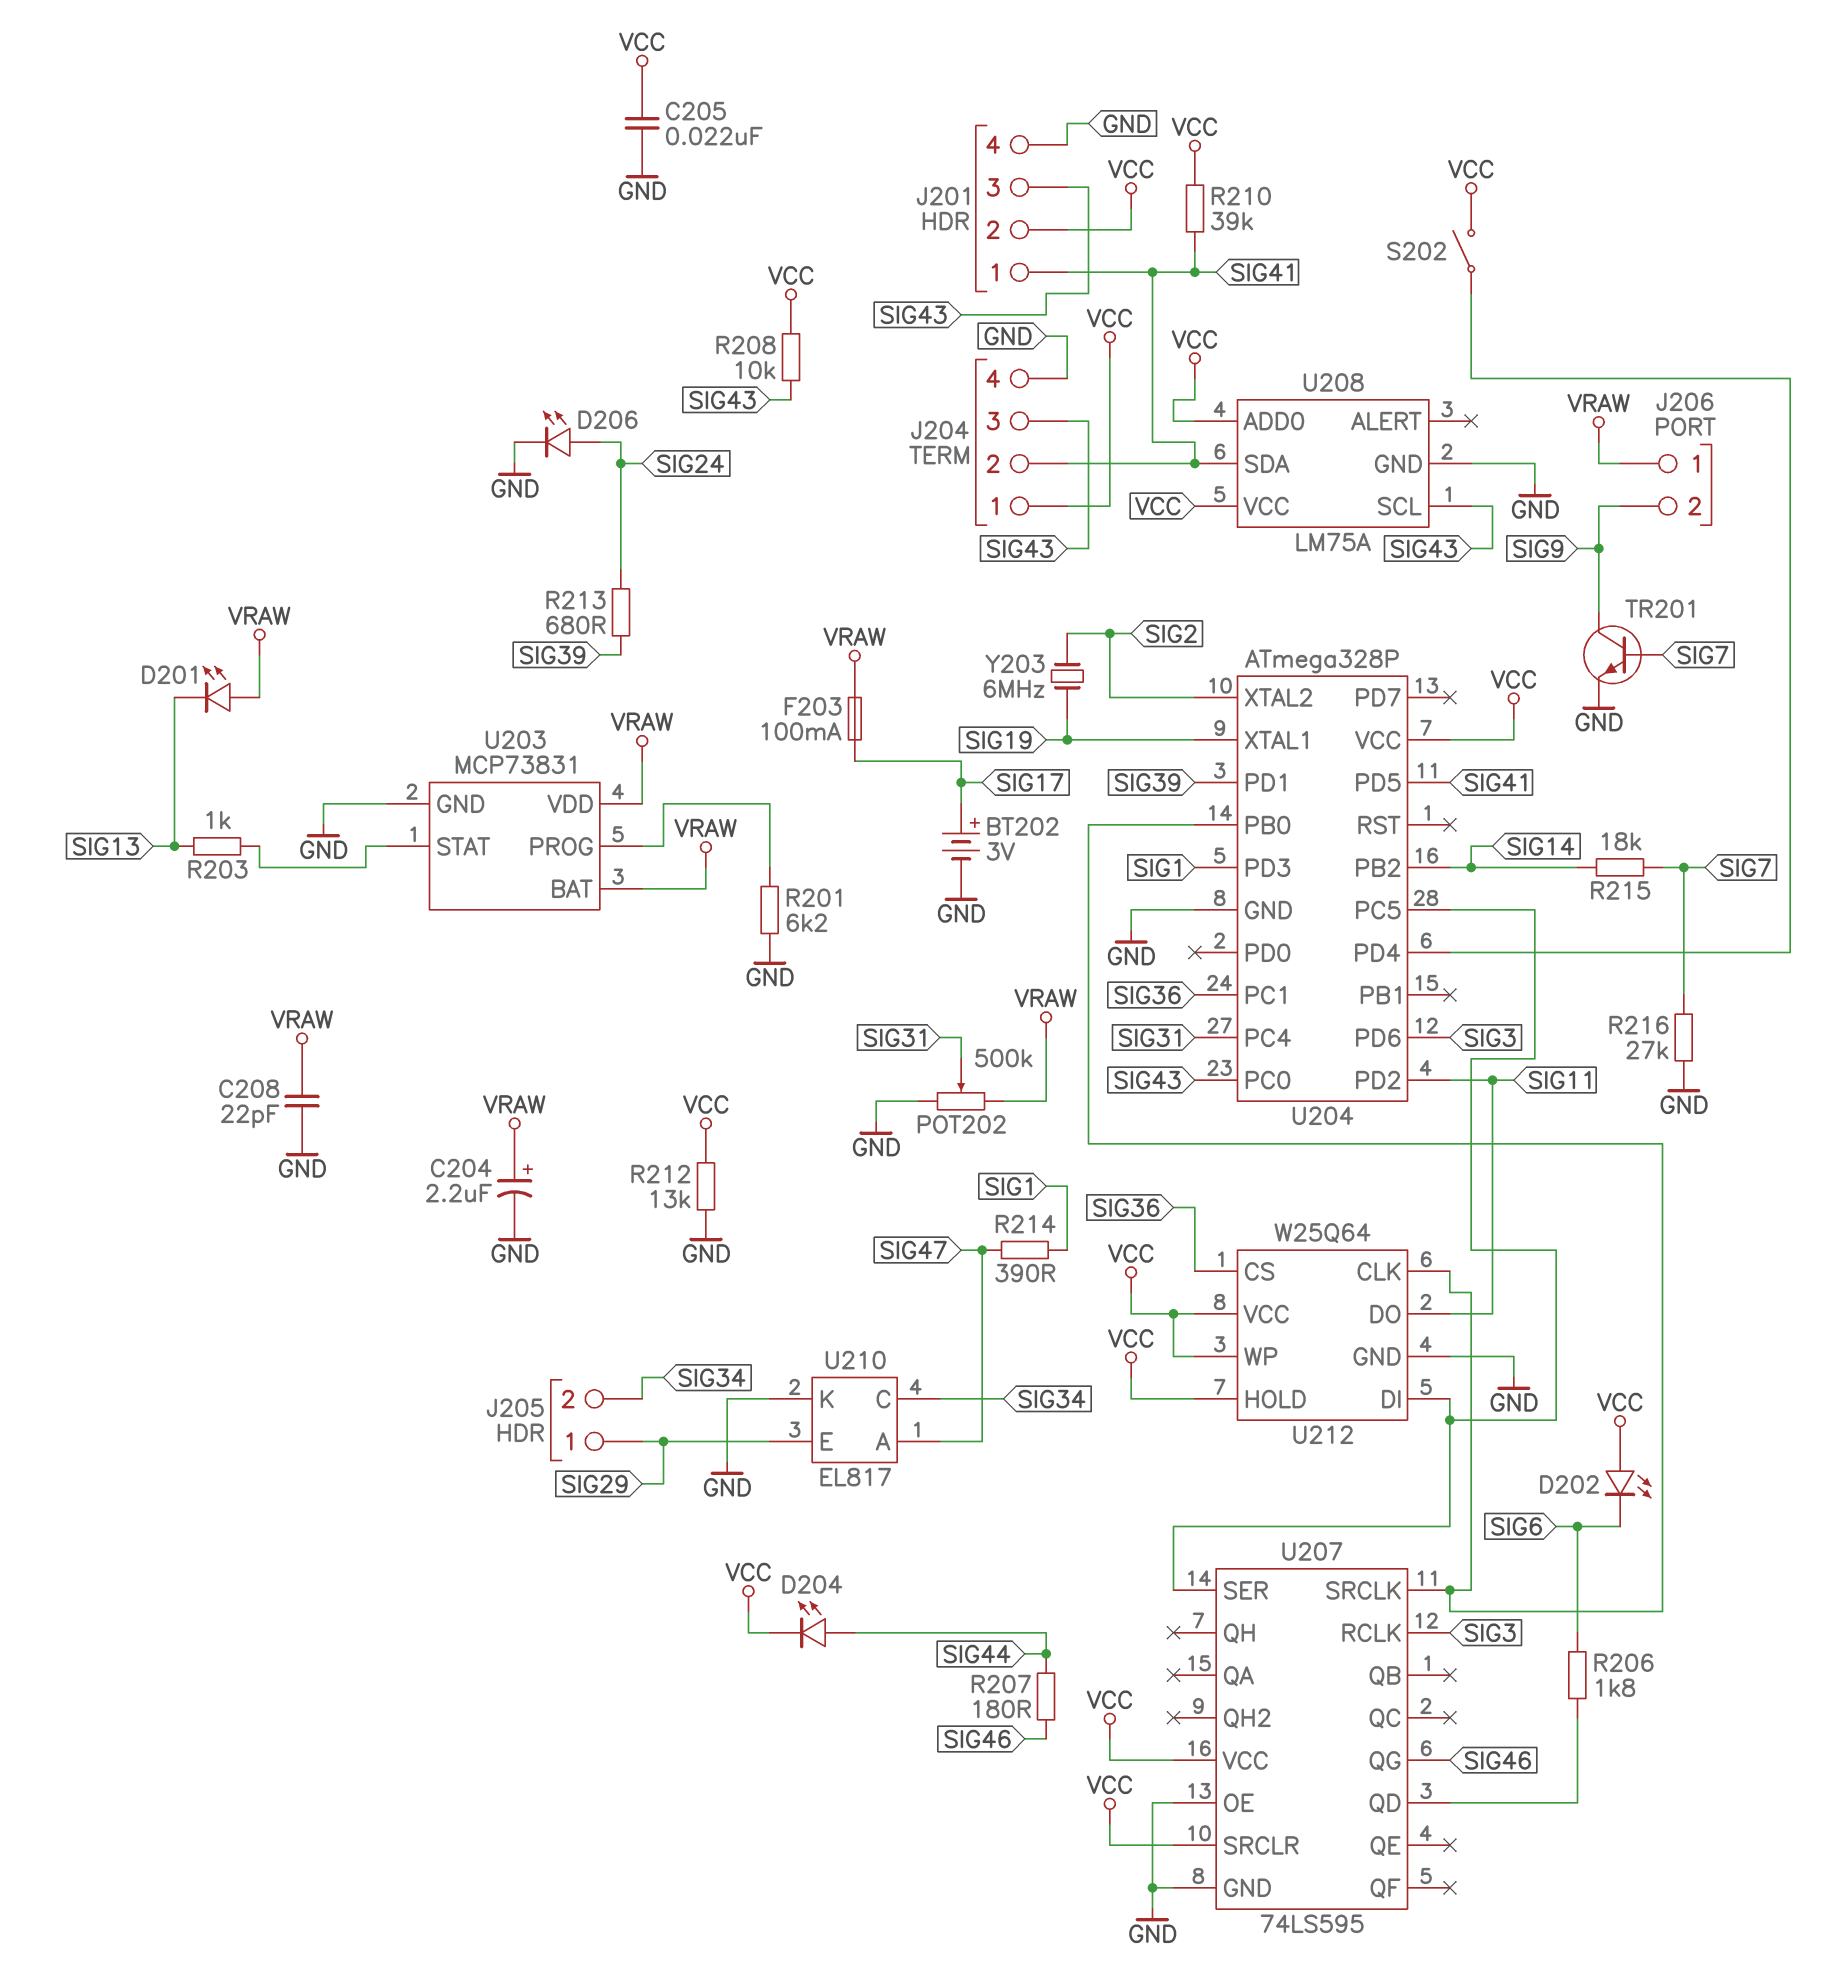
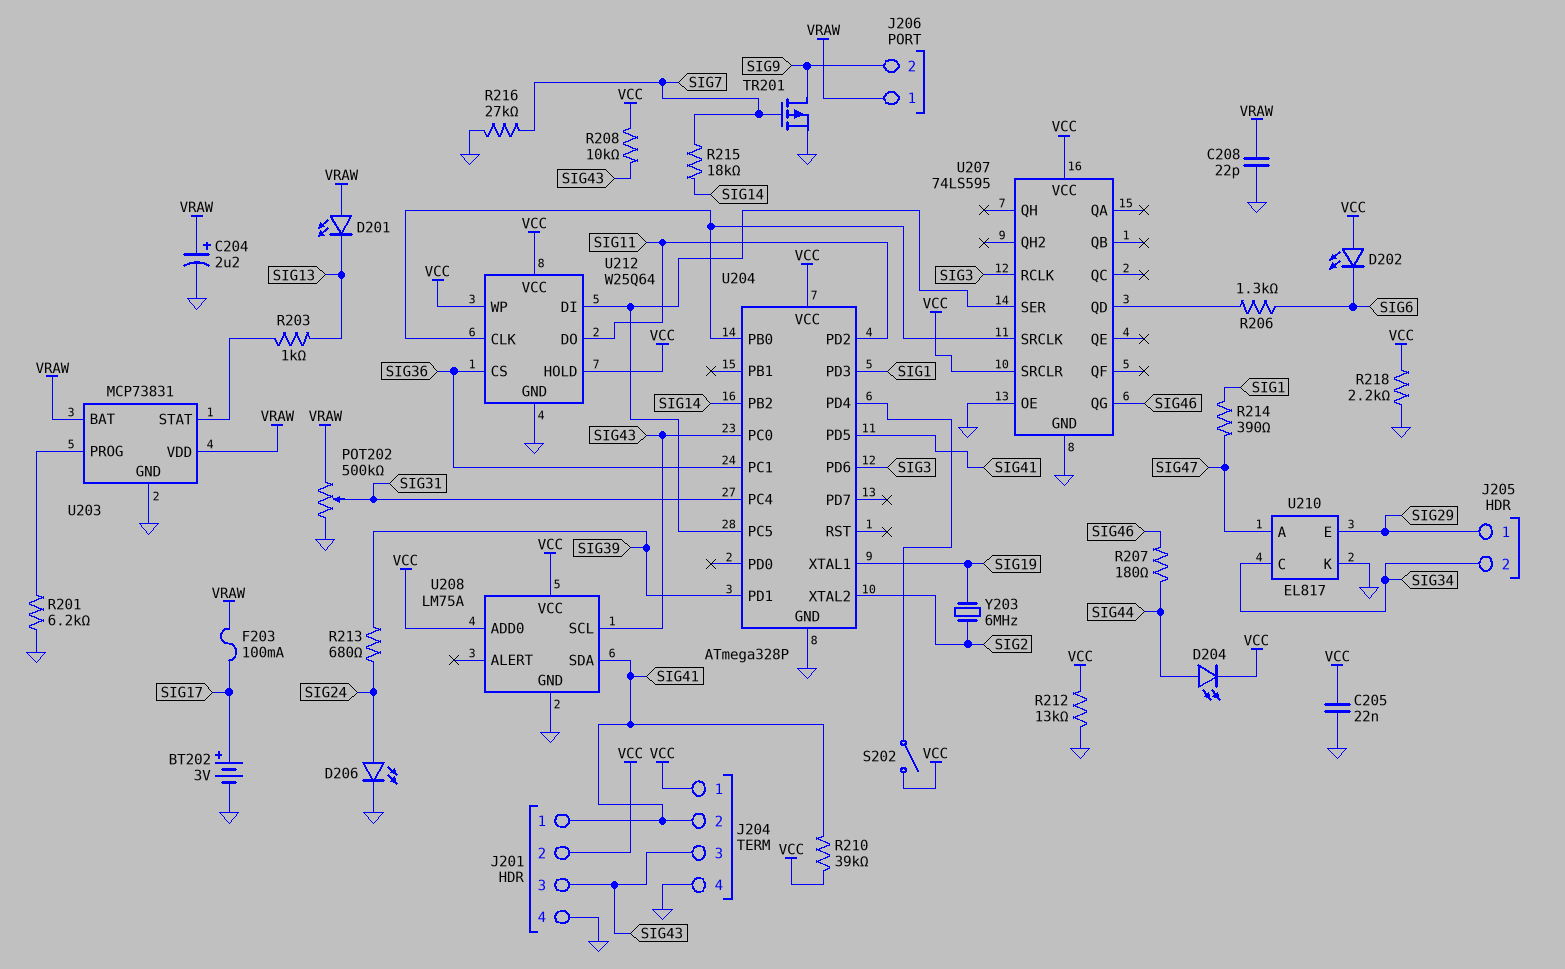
R206: 1.8k (SIG6, U207/QD) -> 1.3k (SIG6, U207/QD)
R218: none -> 2.2k (GND, VCC)
TR201: NPN (B SIG7, C SIG9, E GND) -> PMOS (G SIG7, D SIG9, S GND)

